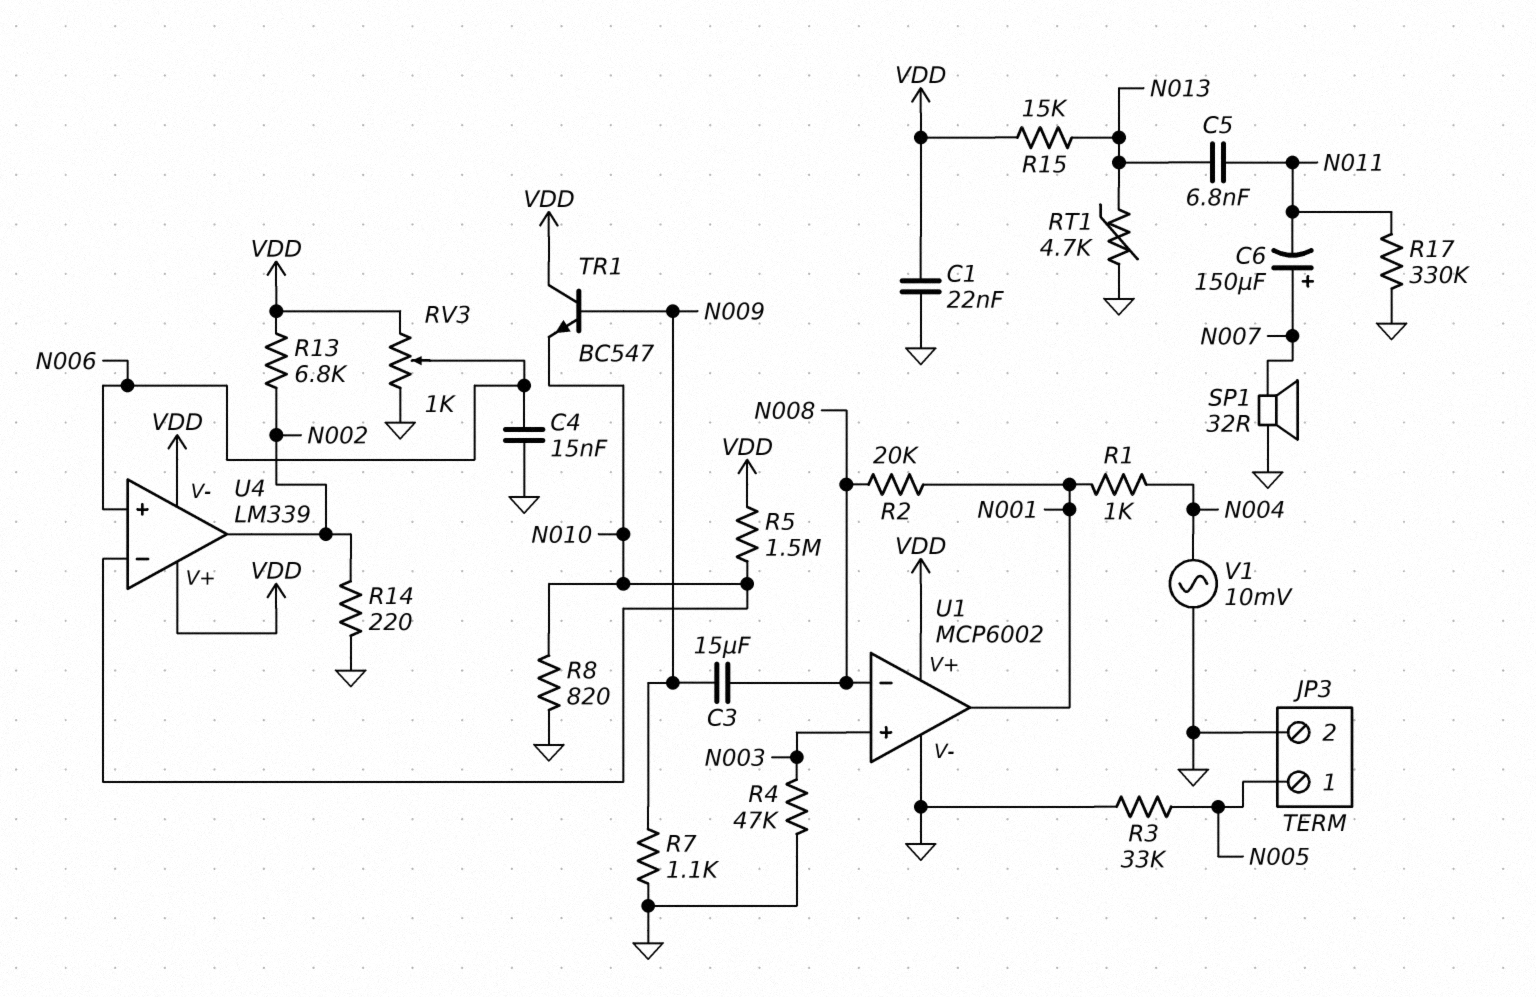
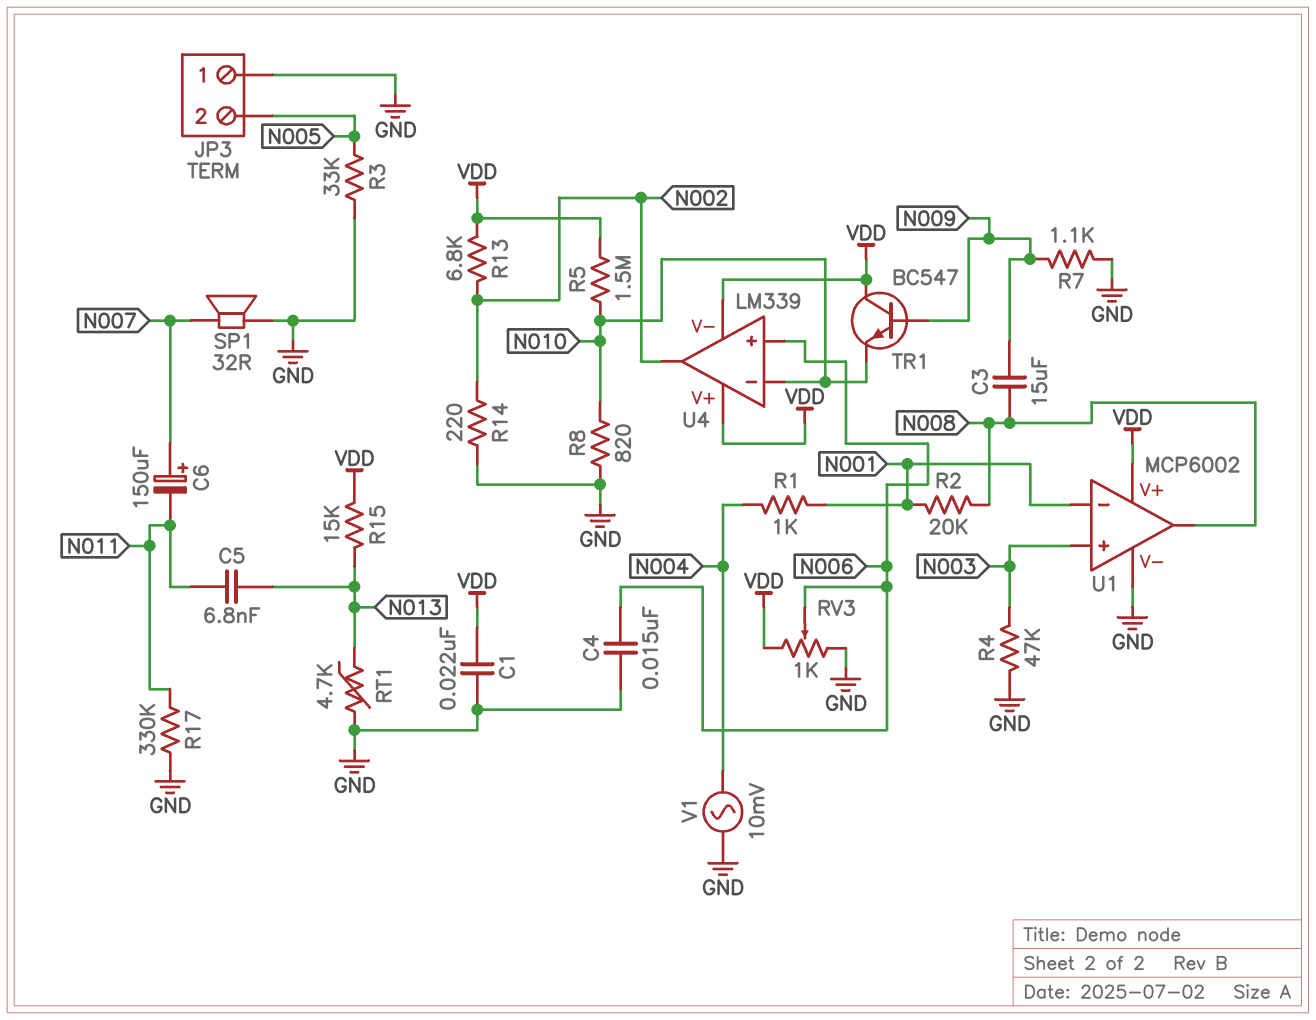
JP3 pin 1: N005 -> GND
JP3 pin 2: GND -> N005
U1 pin in-: N008 -> N001
U1 pin out: N001 -> N008

